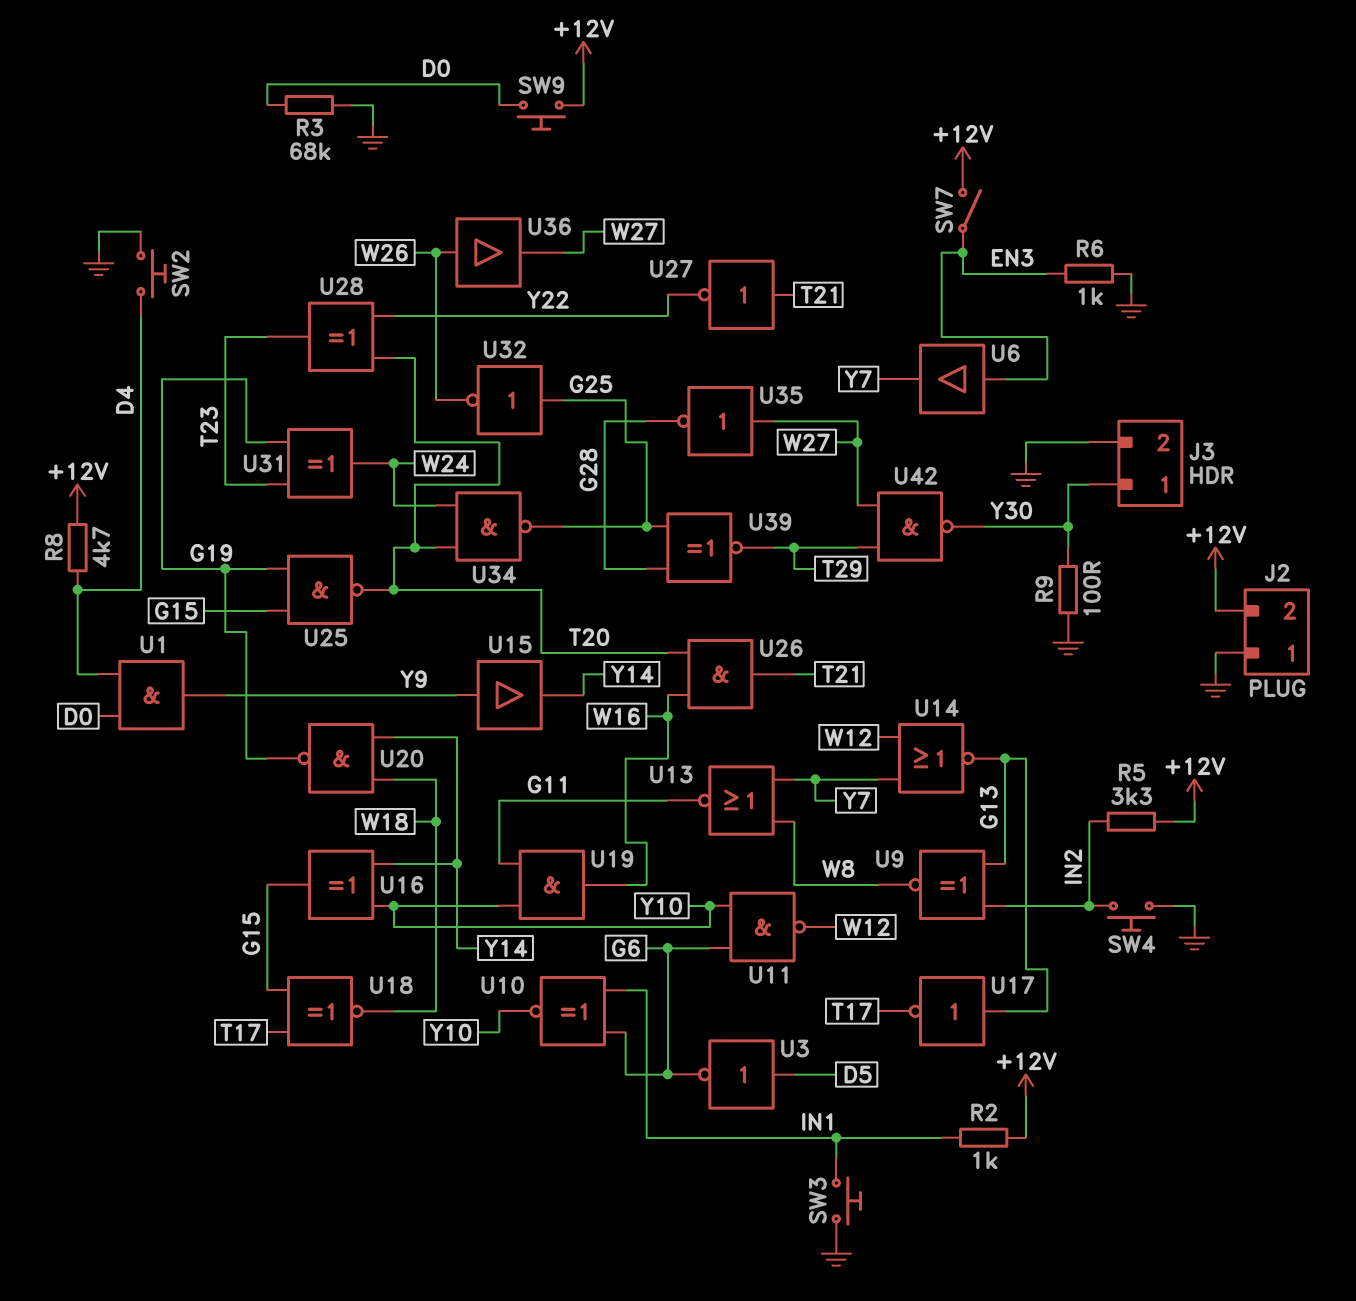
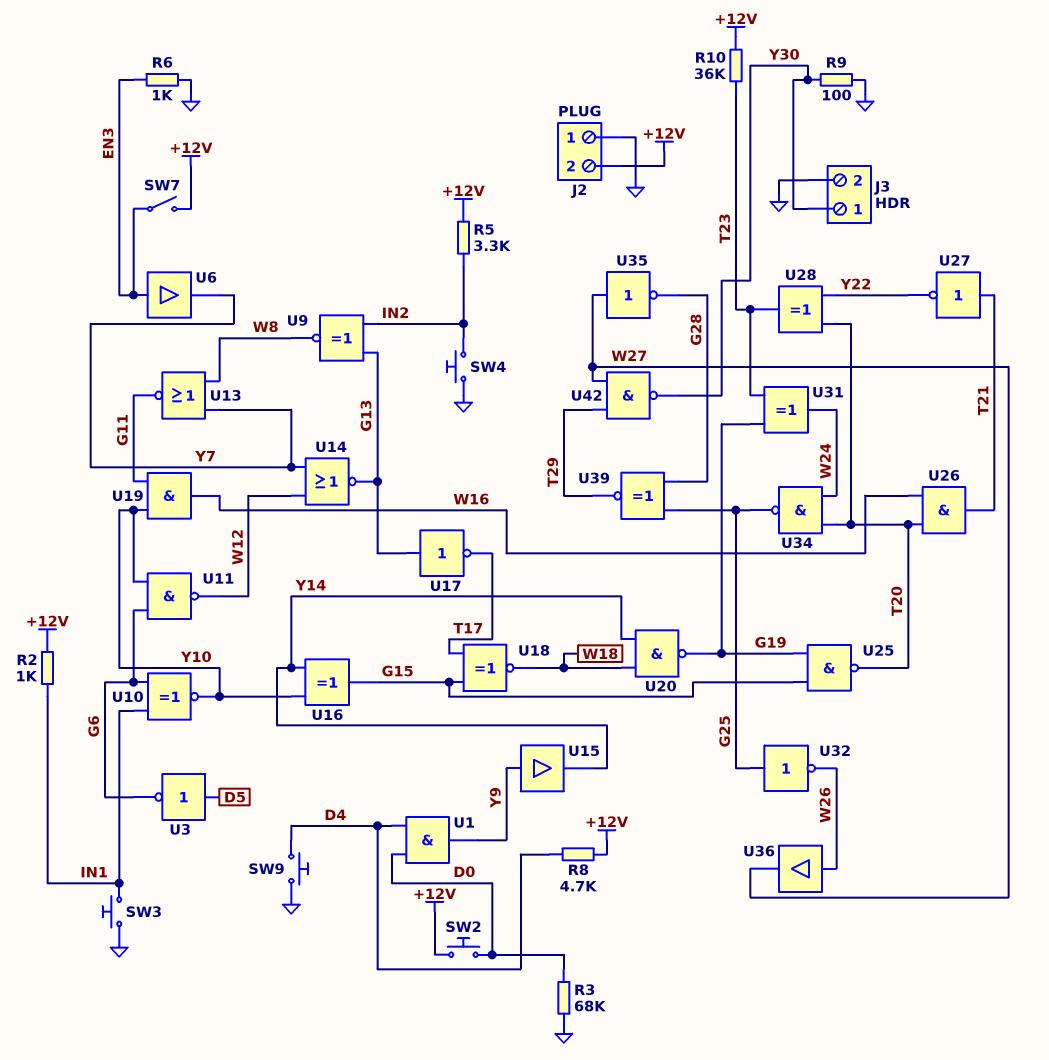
R10: none -> 36k (+12V, T23)
SW2: button (D4, GND) -> button (+12V, D0)
SW9: button (+12V, D0) -> button (D4, GND)

